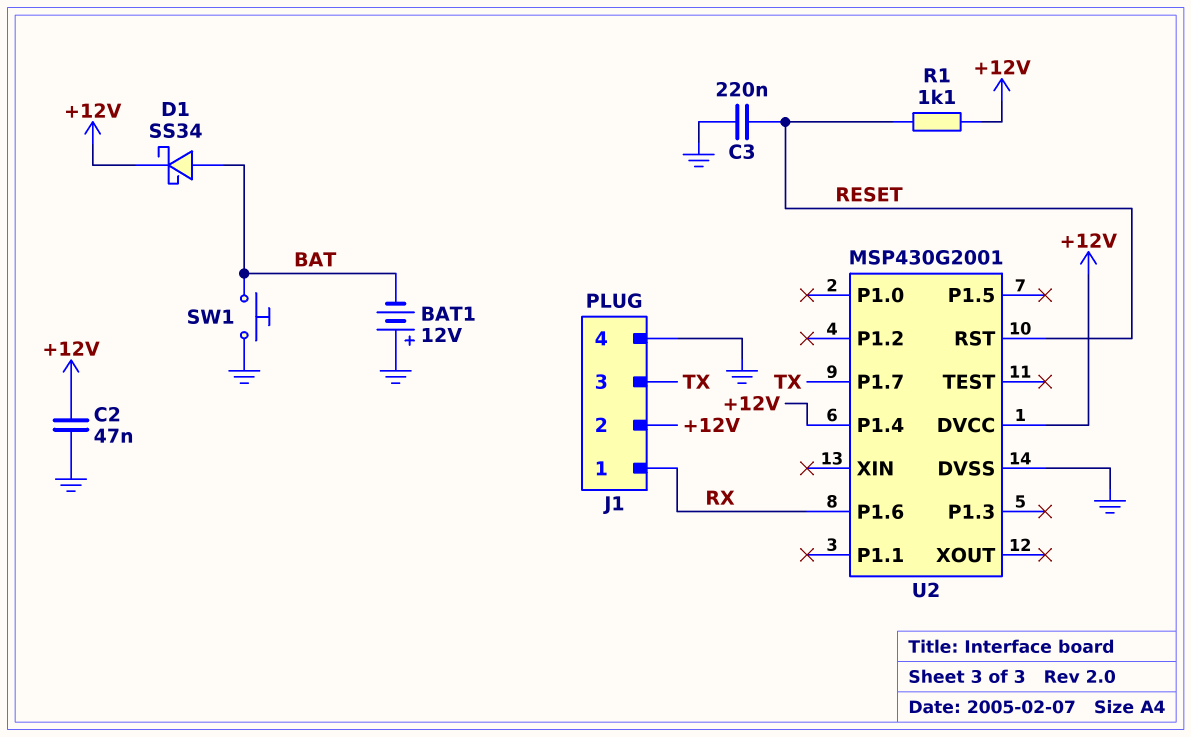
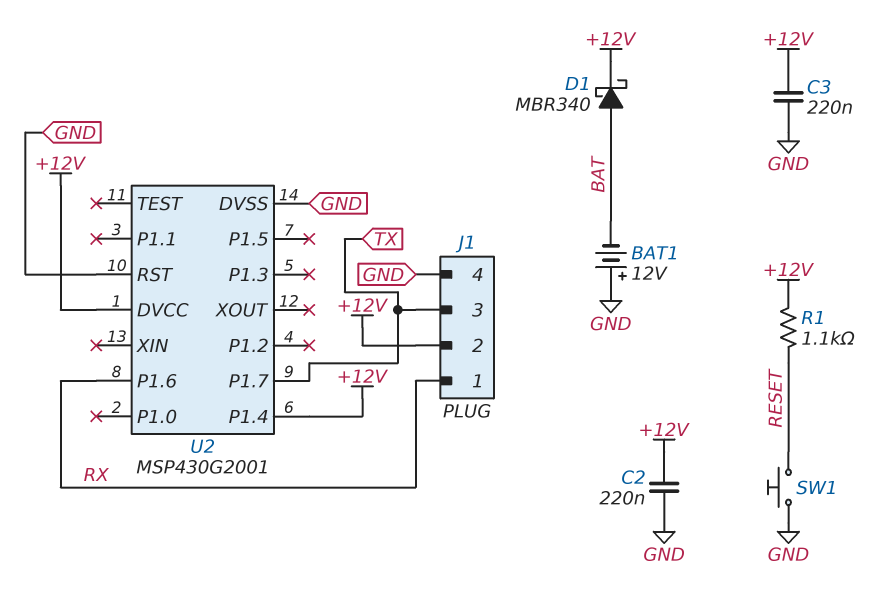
C2: 47nF (+12V, GND) -> 220nF (+12V, GND)
C3: 220nF (GND, RESET) -> 220nF (+12V, GND)
D1: schottky SS34 (A BAT, K +12V) -> schottky MBR340 (A BAT, K +12V)
SW1: button (BAT, GND) -> button (GND, RESET)
U2 pin RST: RESET -> GND

